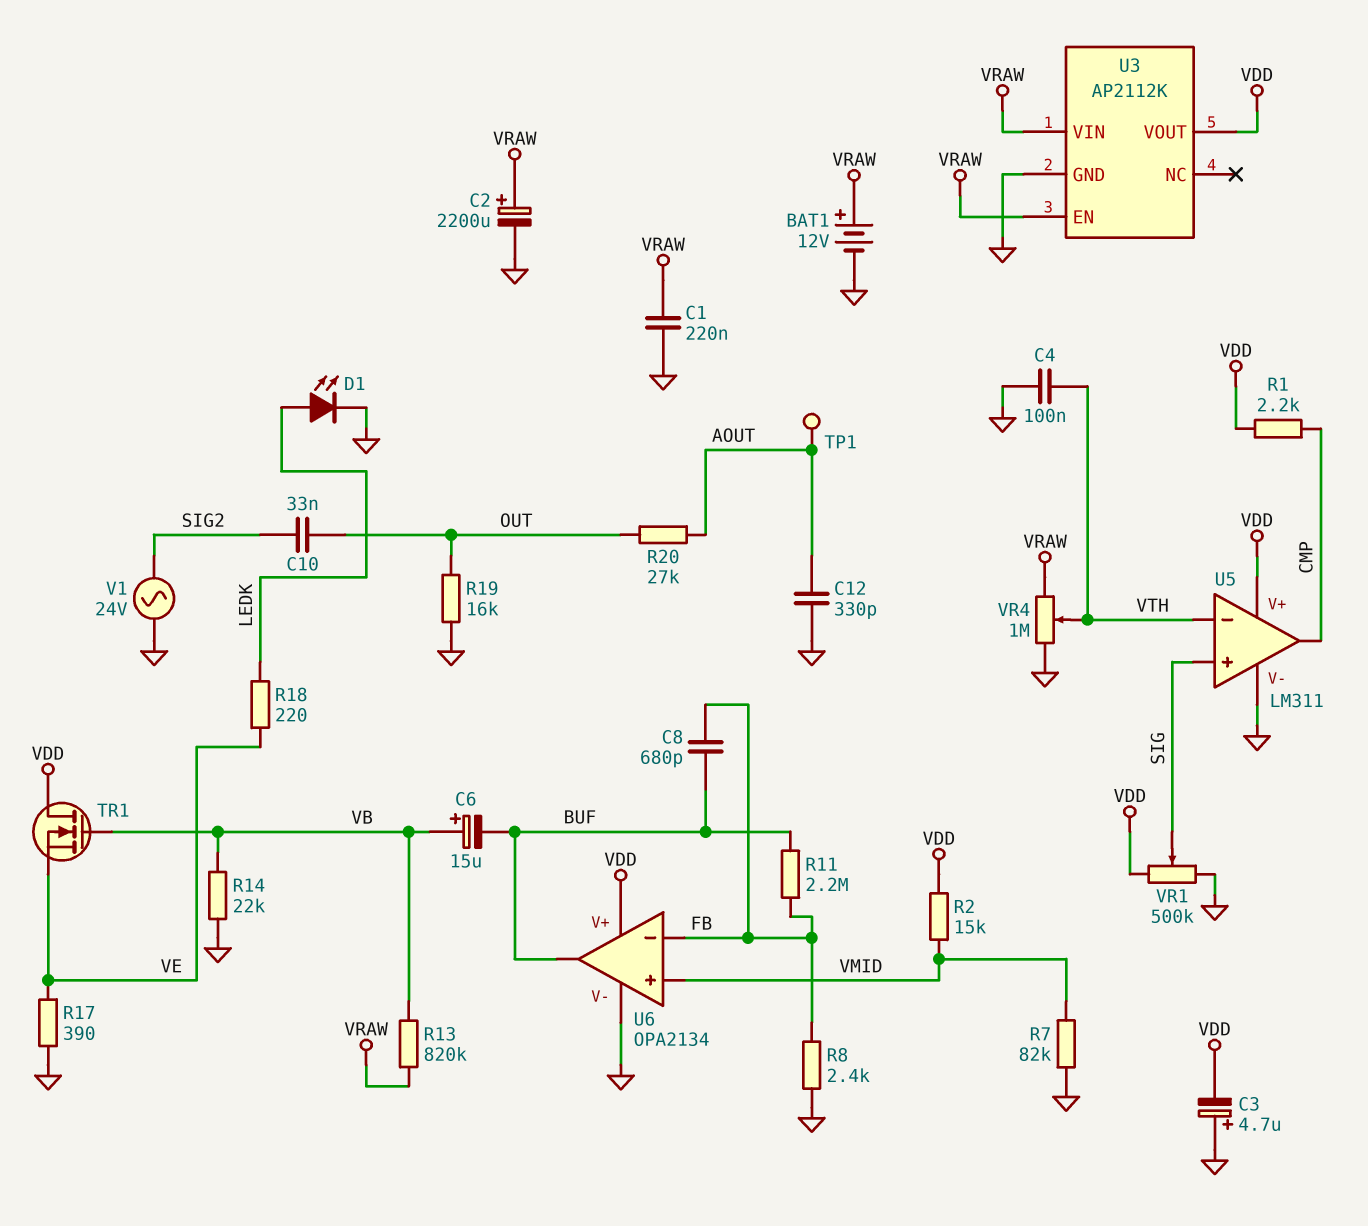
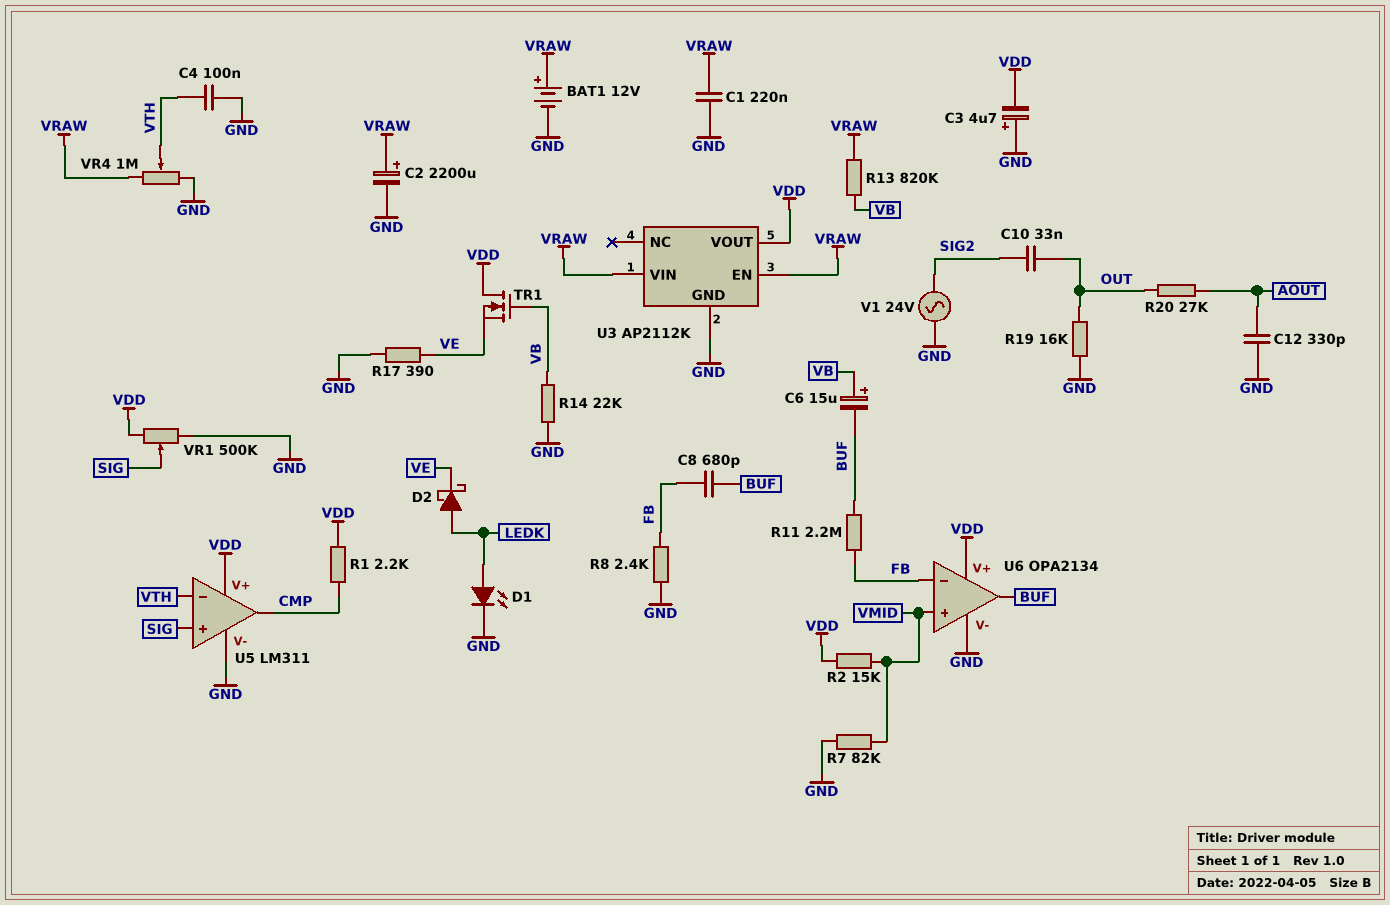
D2: none -> schottky (A LEDK, K VE)
R18: 220 (LEDK, VE) -> none
TP1: test point (AOUT) -> none

